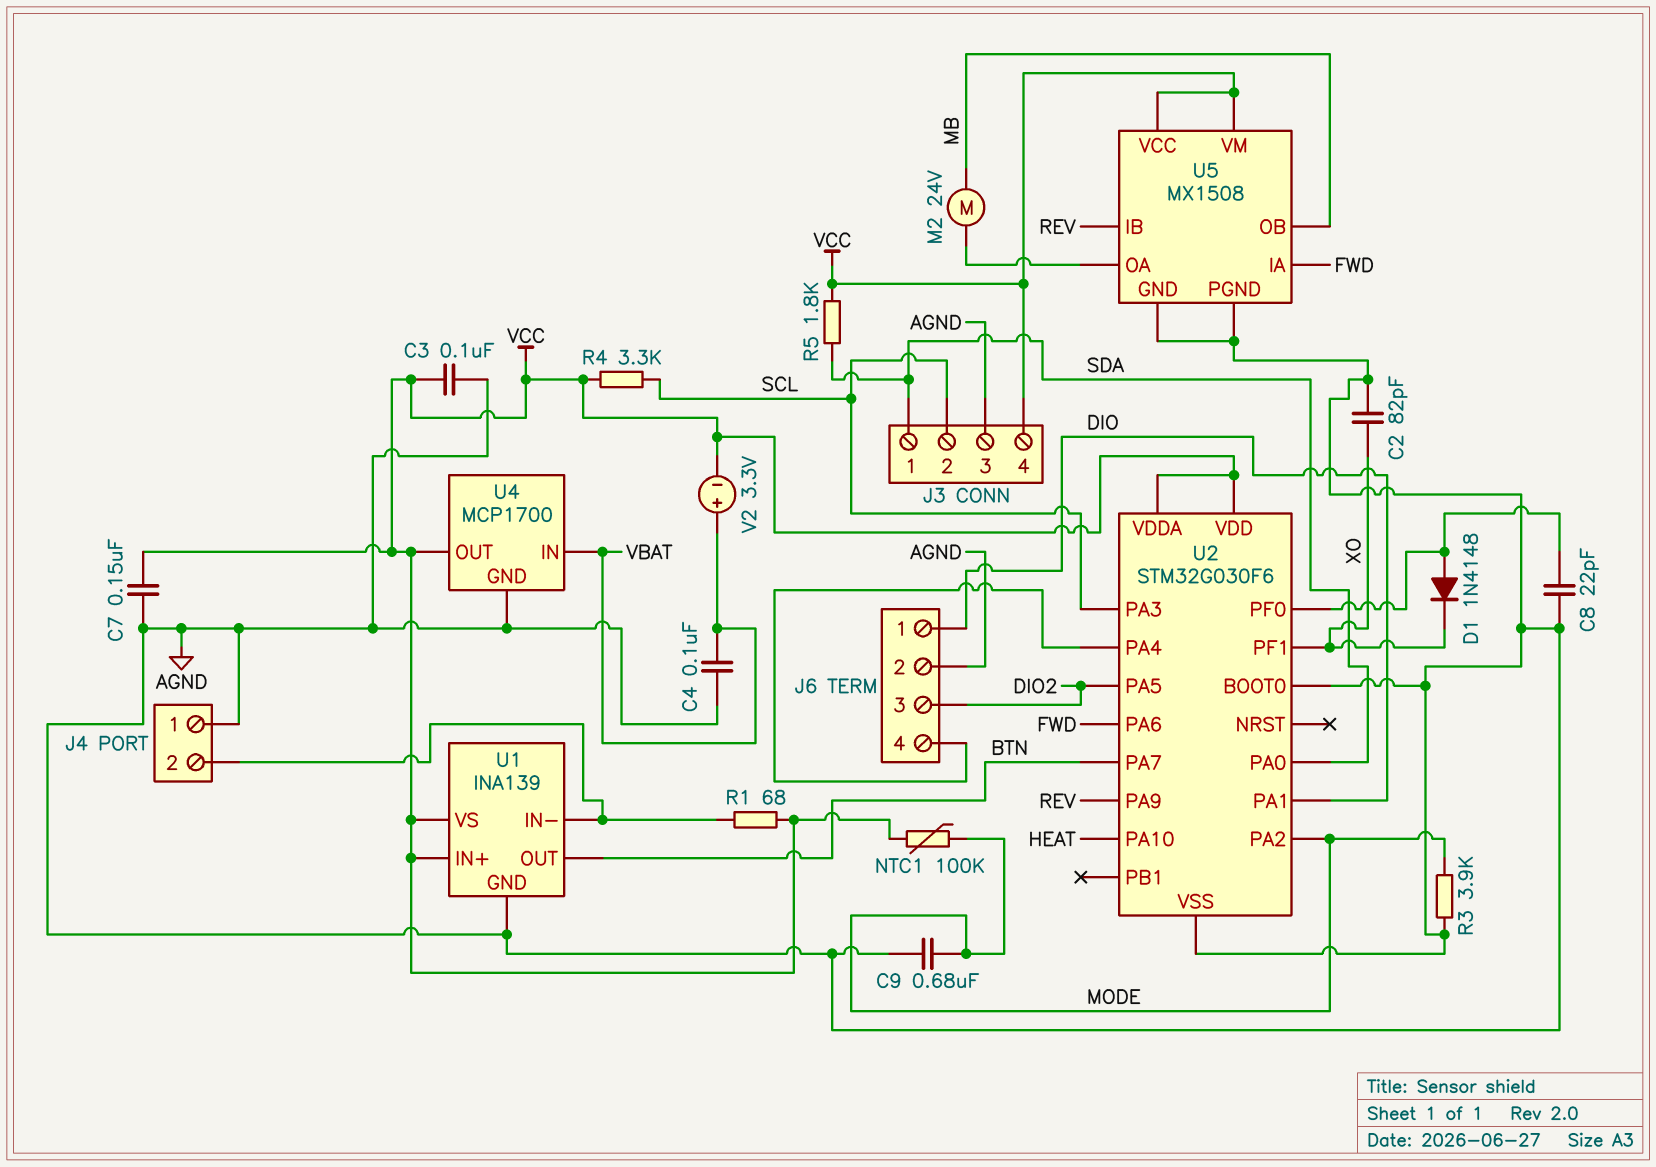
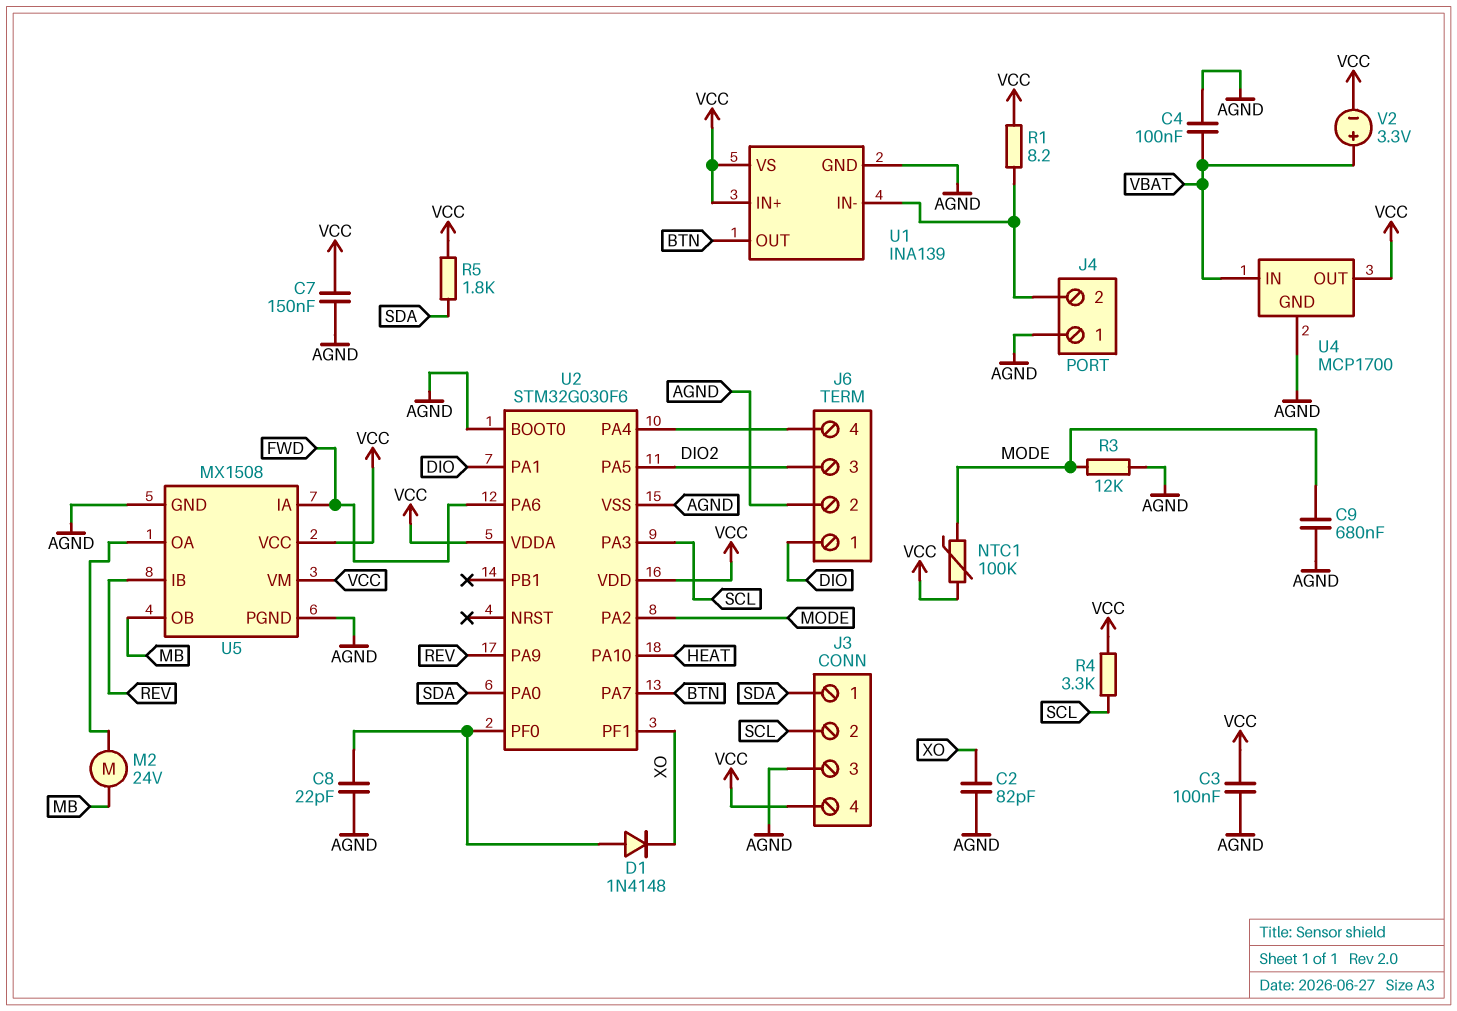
R1: 68 (J4/2, VCC) -> 8.2 (J4/2, VCC)
R3: 3.9k (AGND, MODE) -> 12k (AGND, MODE)

